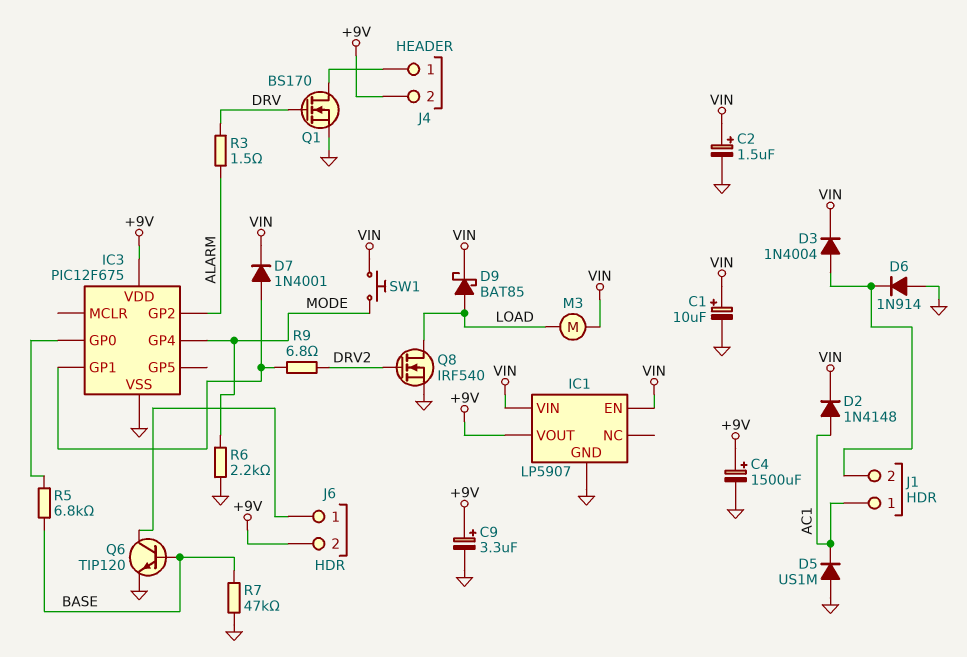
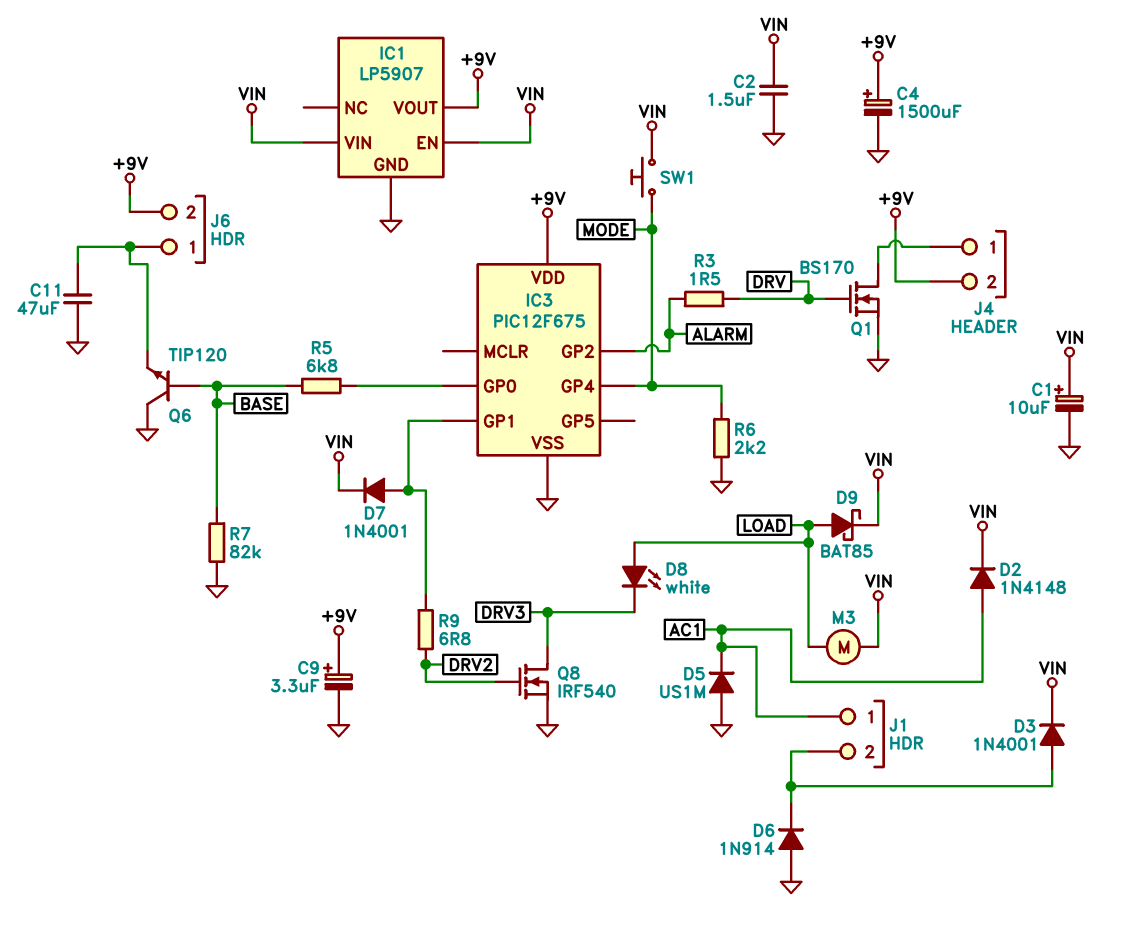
C2: 1.5uF (plus VIN, minus GND) -> 1.5uF (GND, VIN)
C11: none -> 47uF (GND, J6/1)
D3: diode 1N4004 (A J1/2, K VIN) -> diode 1N4001 (A J1/2, K VIN)
D8: none -> LED white (A LOAD, K DRV3)
Q6: NPN TIP120 (B BASE, C J6/1, E GND) -> NPN TIP120 (B BASE, C GND, E J6/1)
Q8: NMOS IRF540 (G DRV2, D LOAD, S GND) -> NMOS IRF540 (G DRV2, D DRV3, S GND)
R7: 47k (BASE, GND) -> 82k (BASE, GND)

